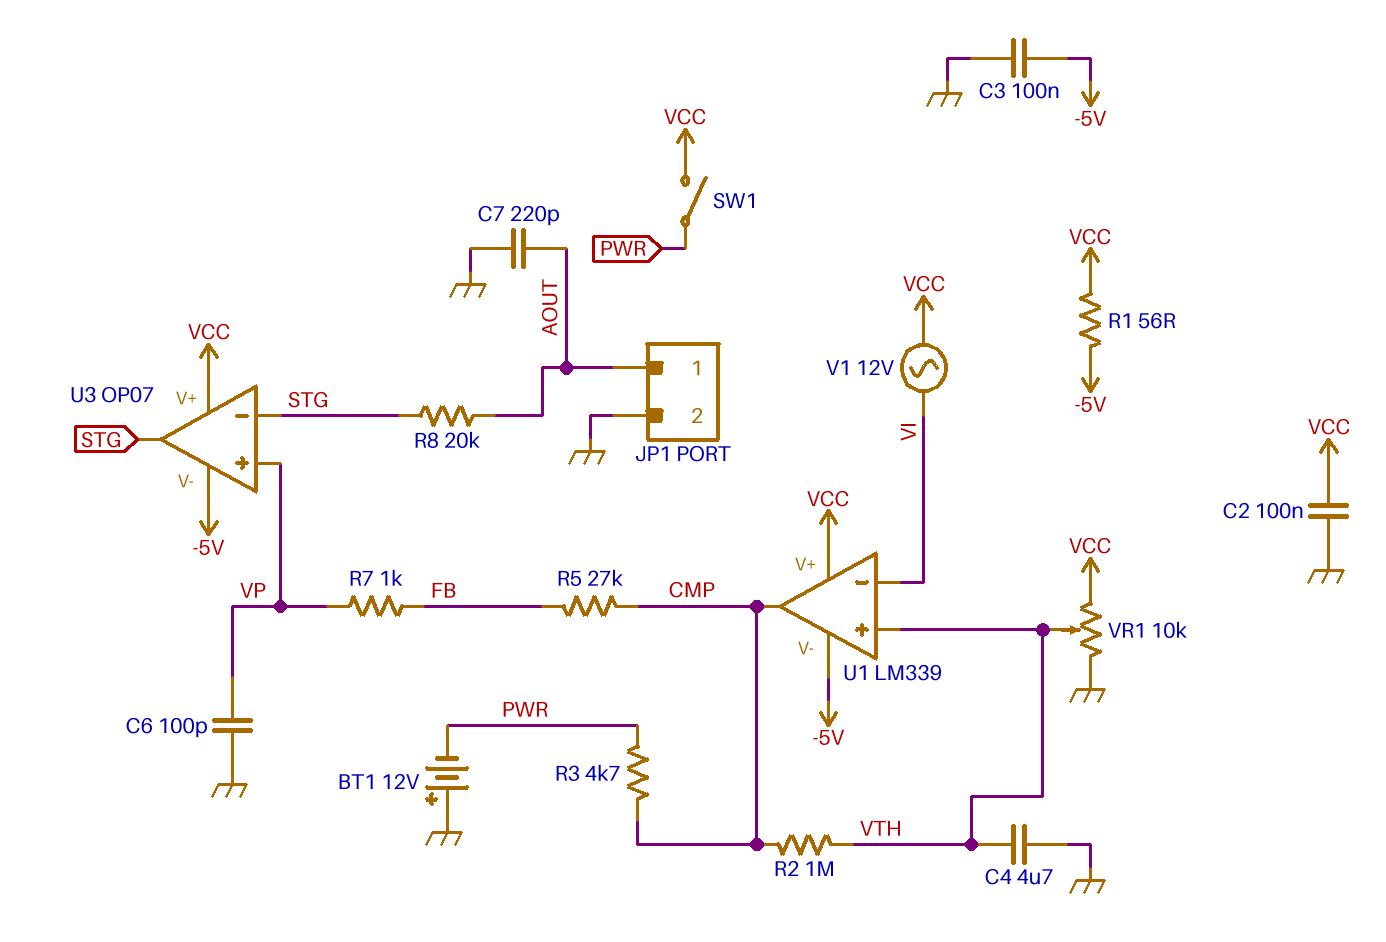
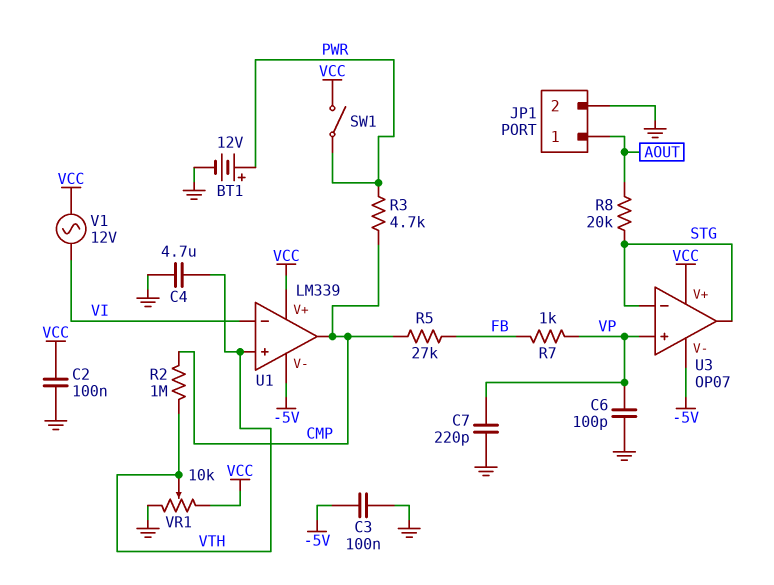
BT1: 12V (plus GND, minus PWR) -> 12V (plus PWR, minus GND)
C7: 220pF (AOUT, GND) -> 220pF (GND, VP)
R1: 56 (-5V, VCC) -> none

